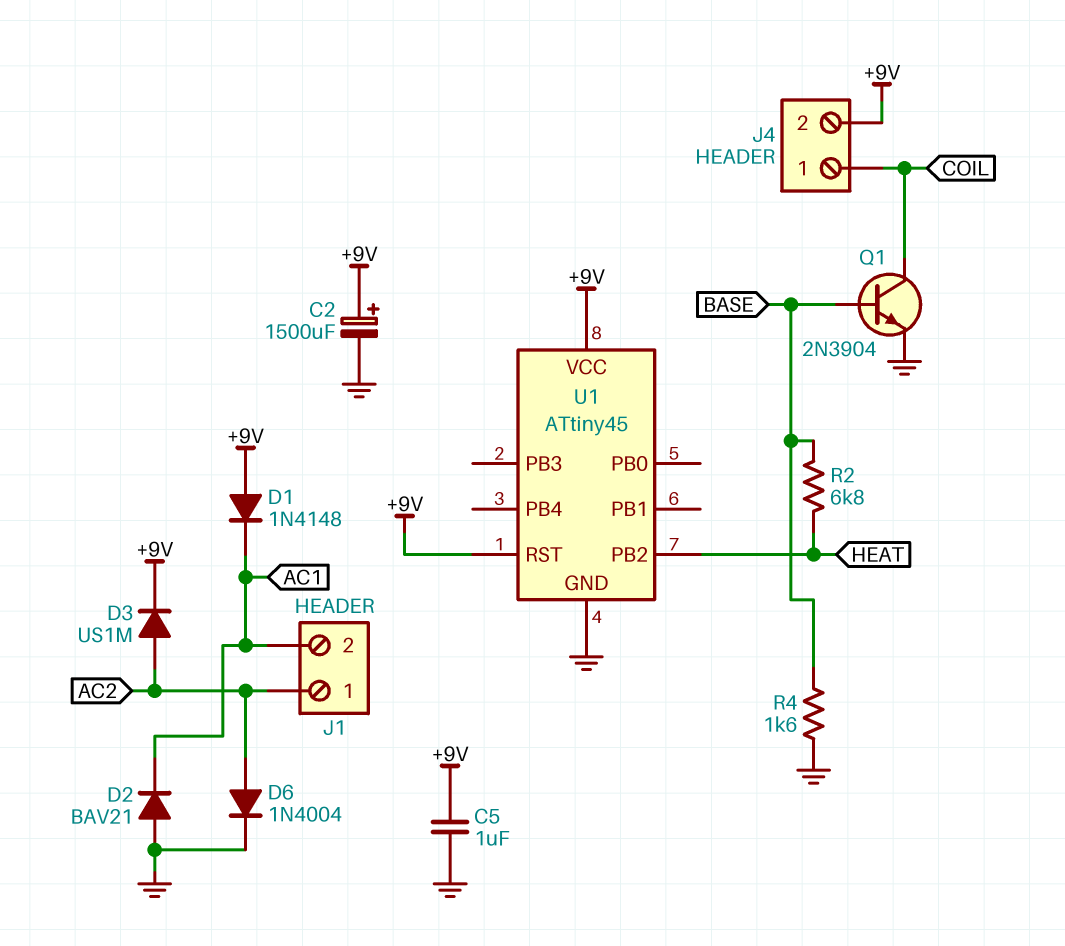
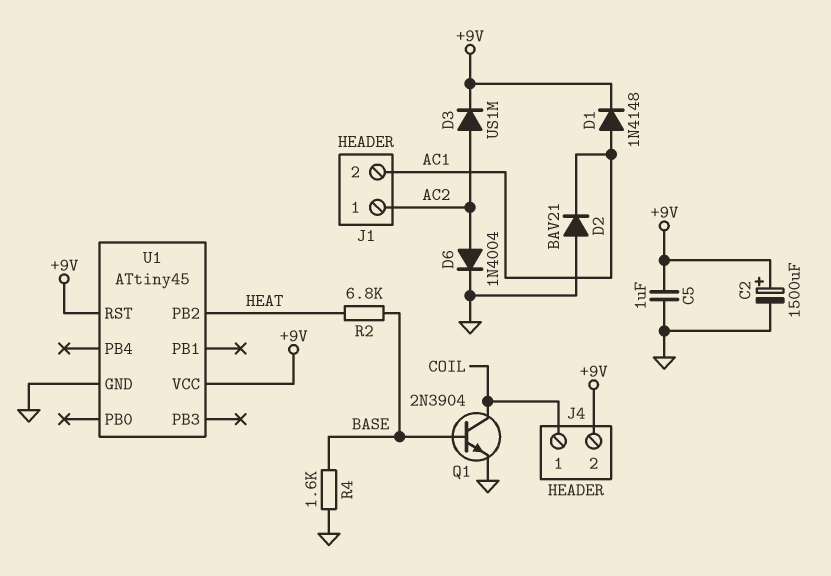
D1: diode 1N4148 (A +9V, K AC1) -> diode 1N4148 (A AC1, K +9V)

